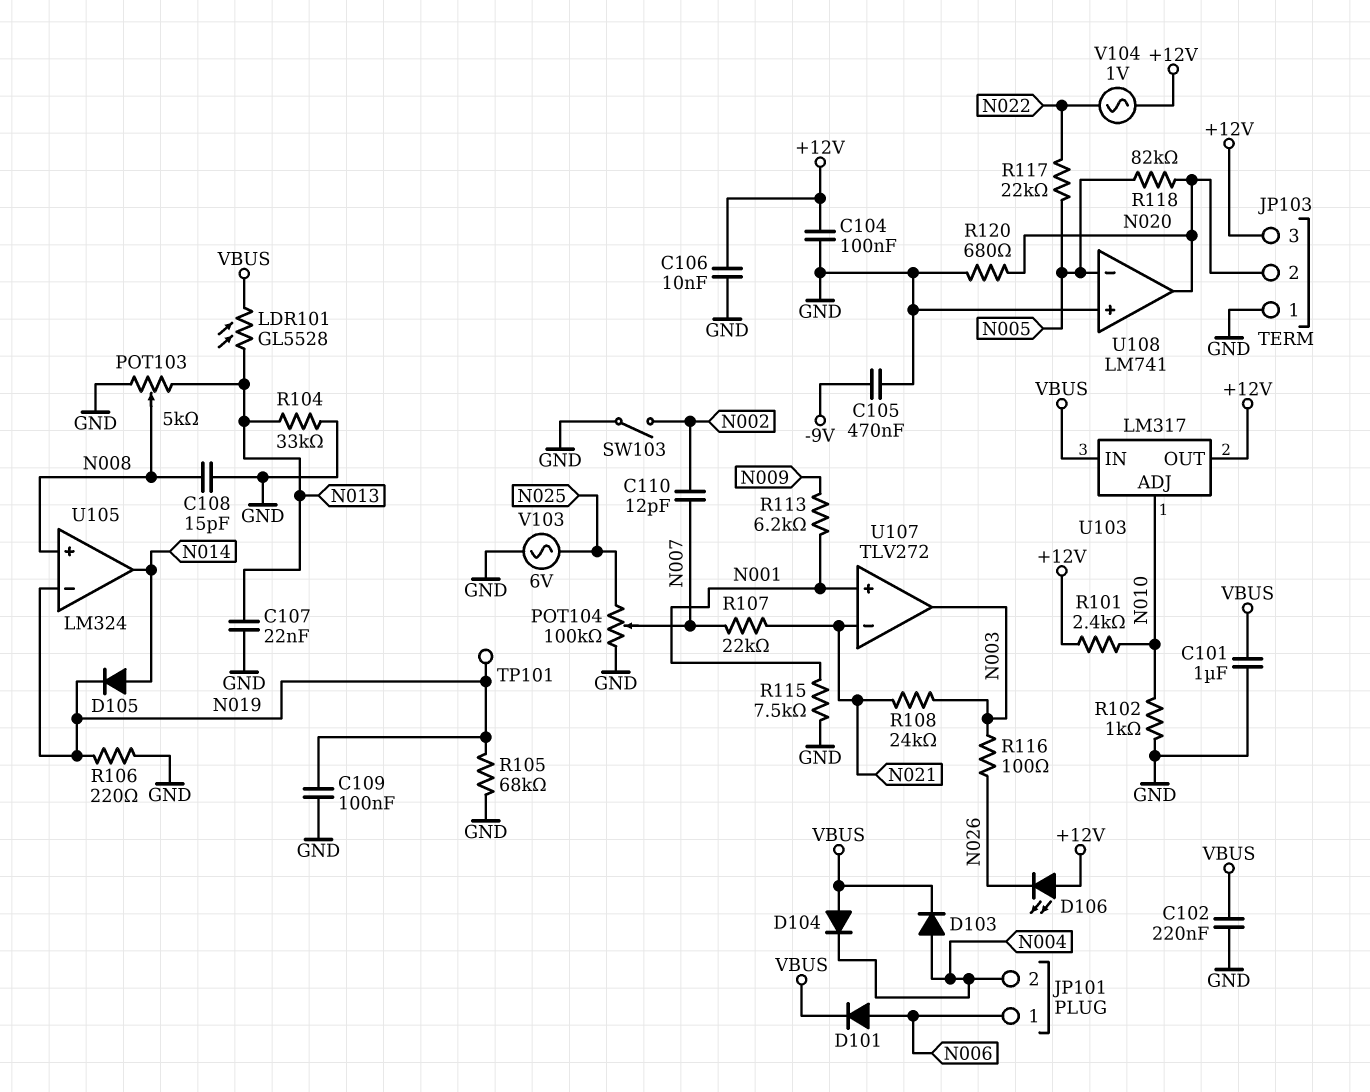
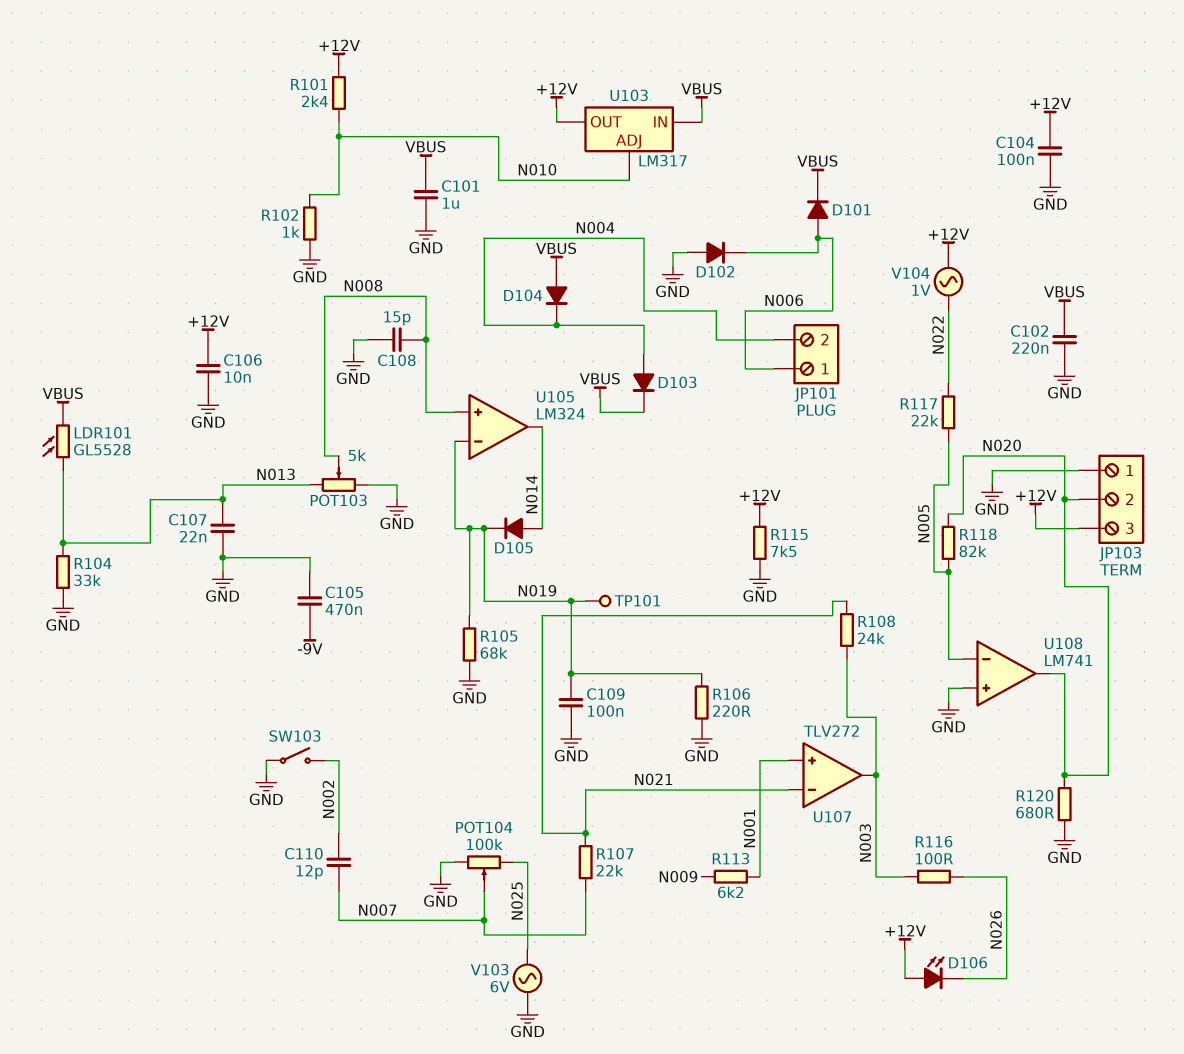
D102: none -> diode (A GND, K N006)
R115: 7.5k (GND, N001) -> 7.5k (+12V, GND)

